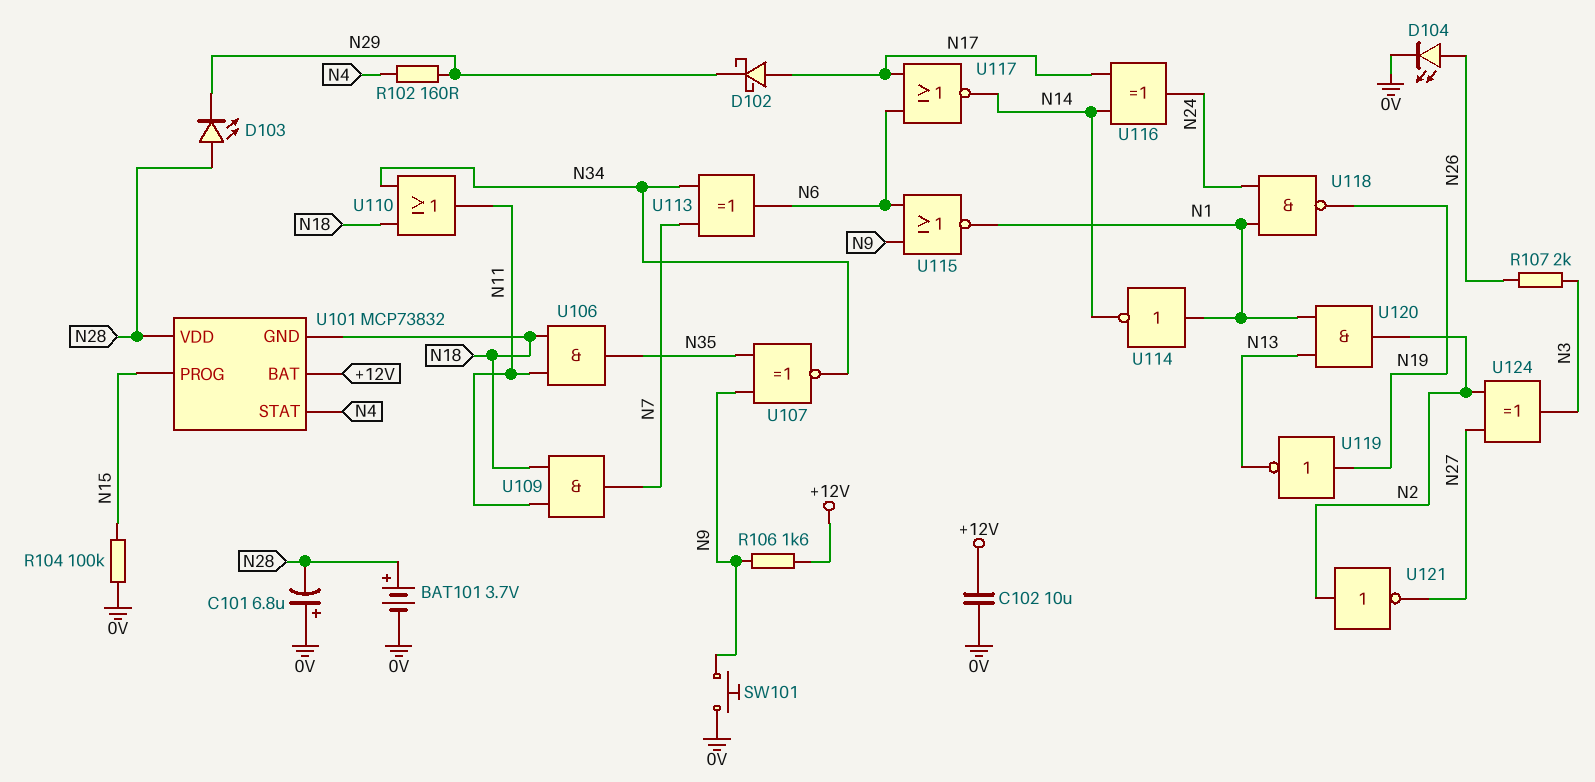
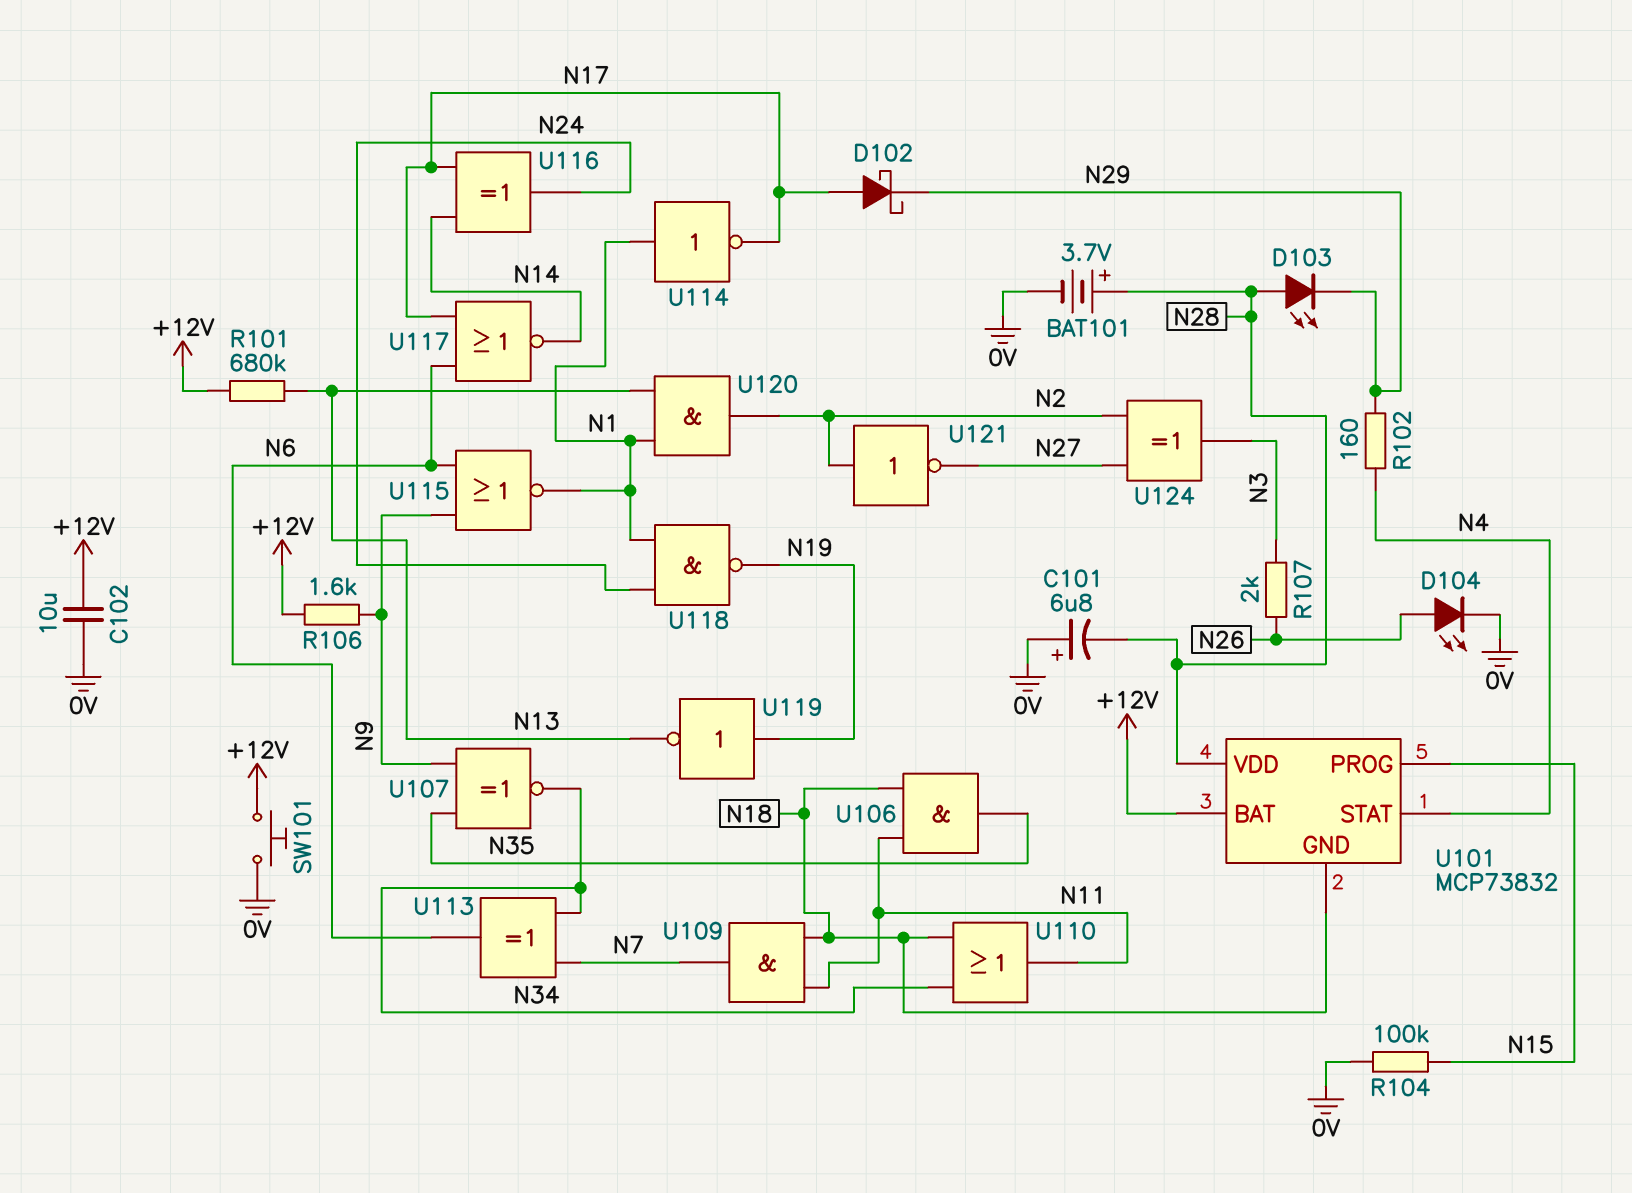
R101: none -> 680k (+12V, N13)
SW101: button (0V, N9) -> button (+12V, 0V)
U114: NOT (in N1, out N14) -> NOT (in N1, out N17)

